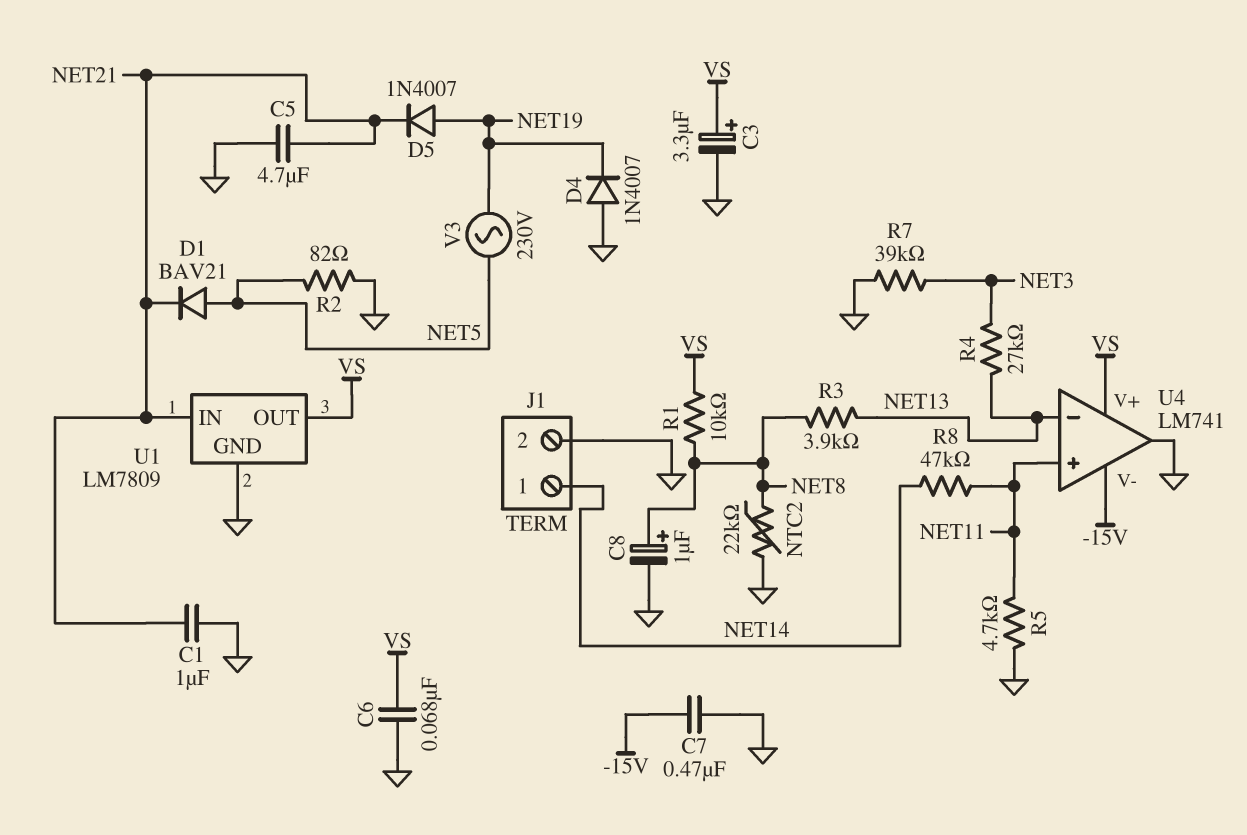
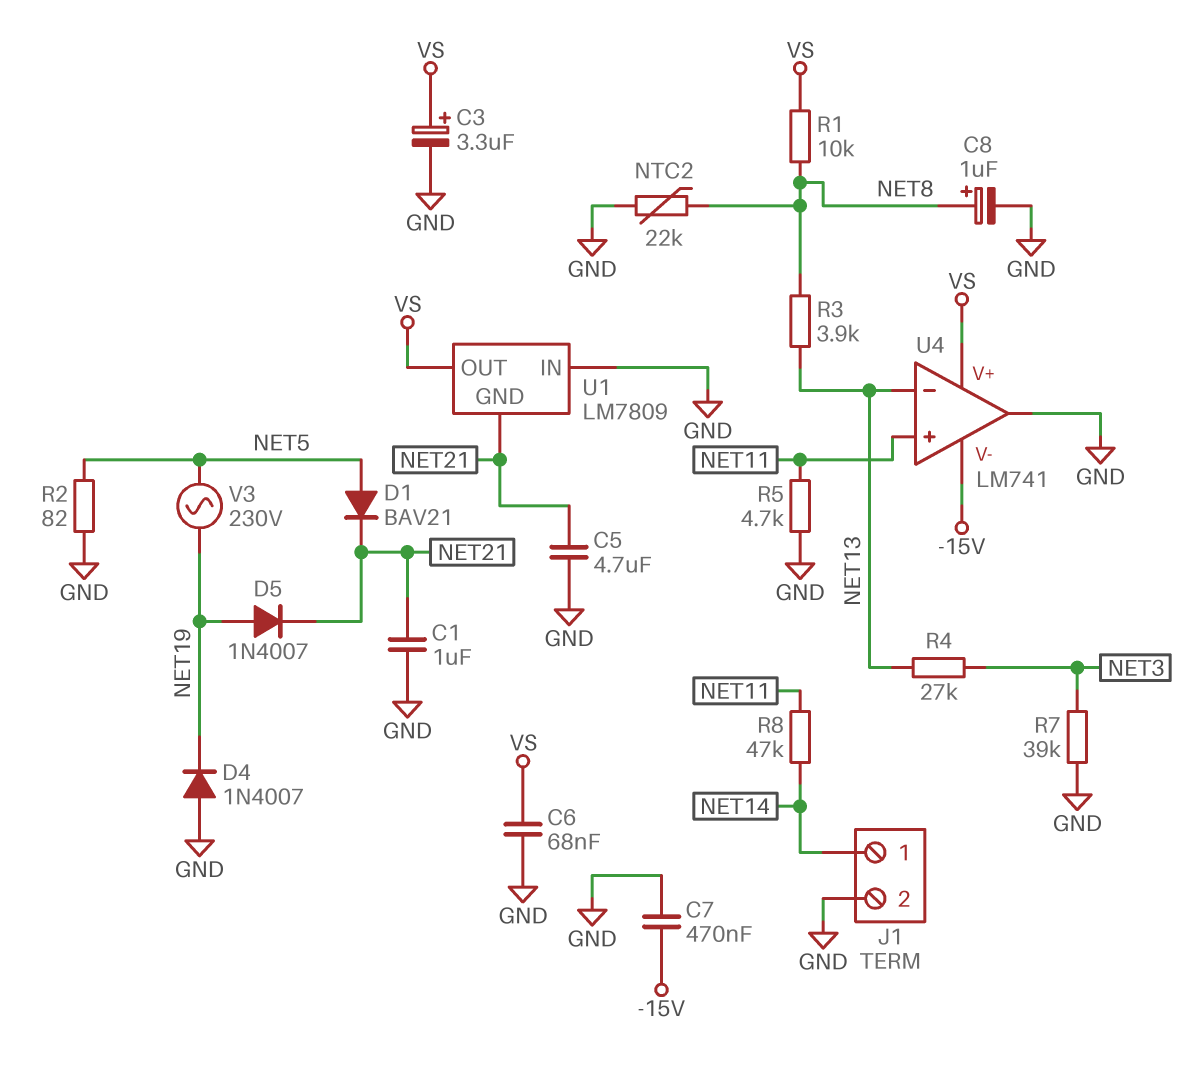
U1 pin GND: GND -> NET21
U1 pin IN: NET21 -> GND

